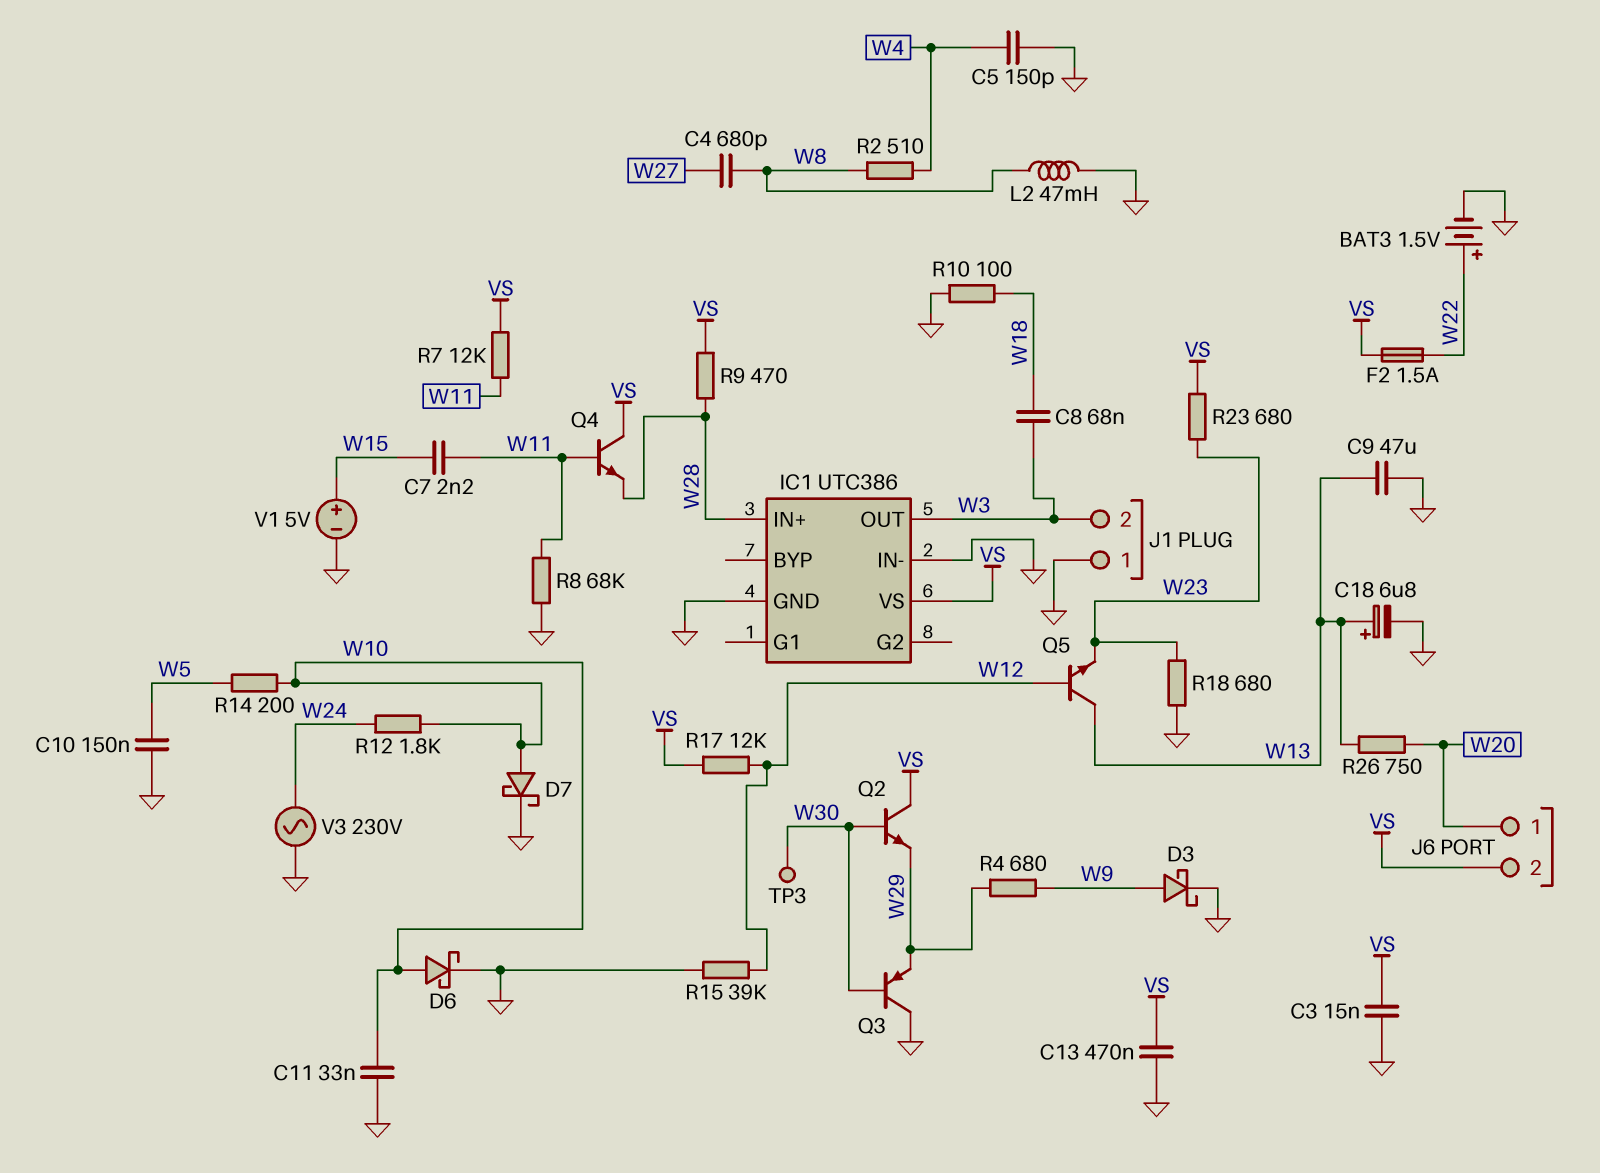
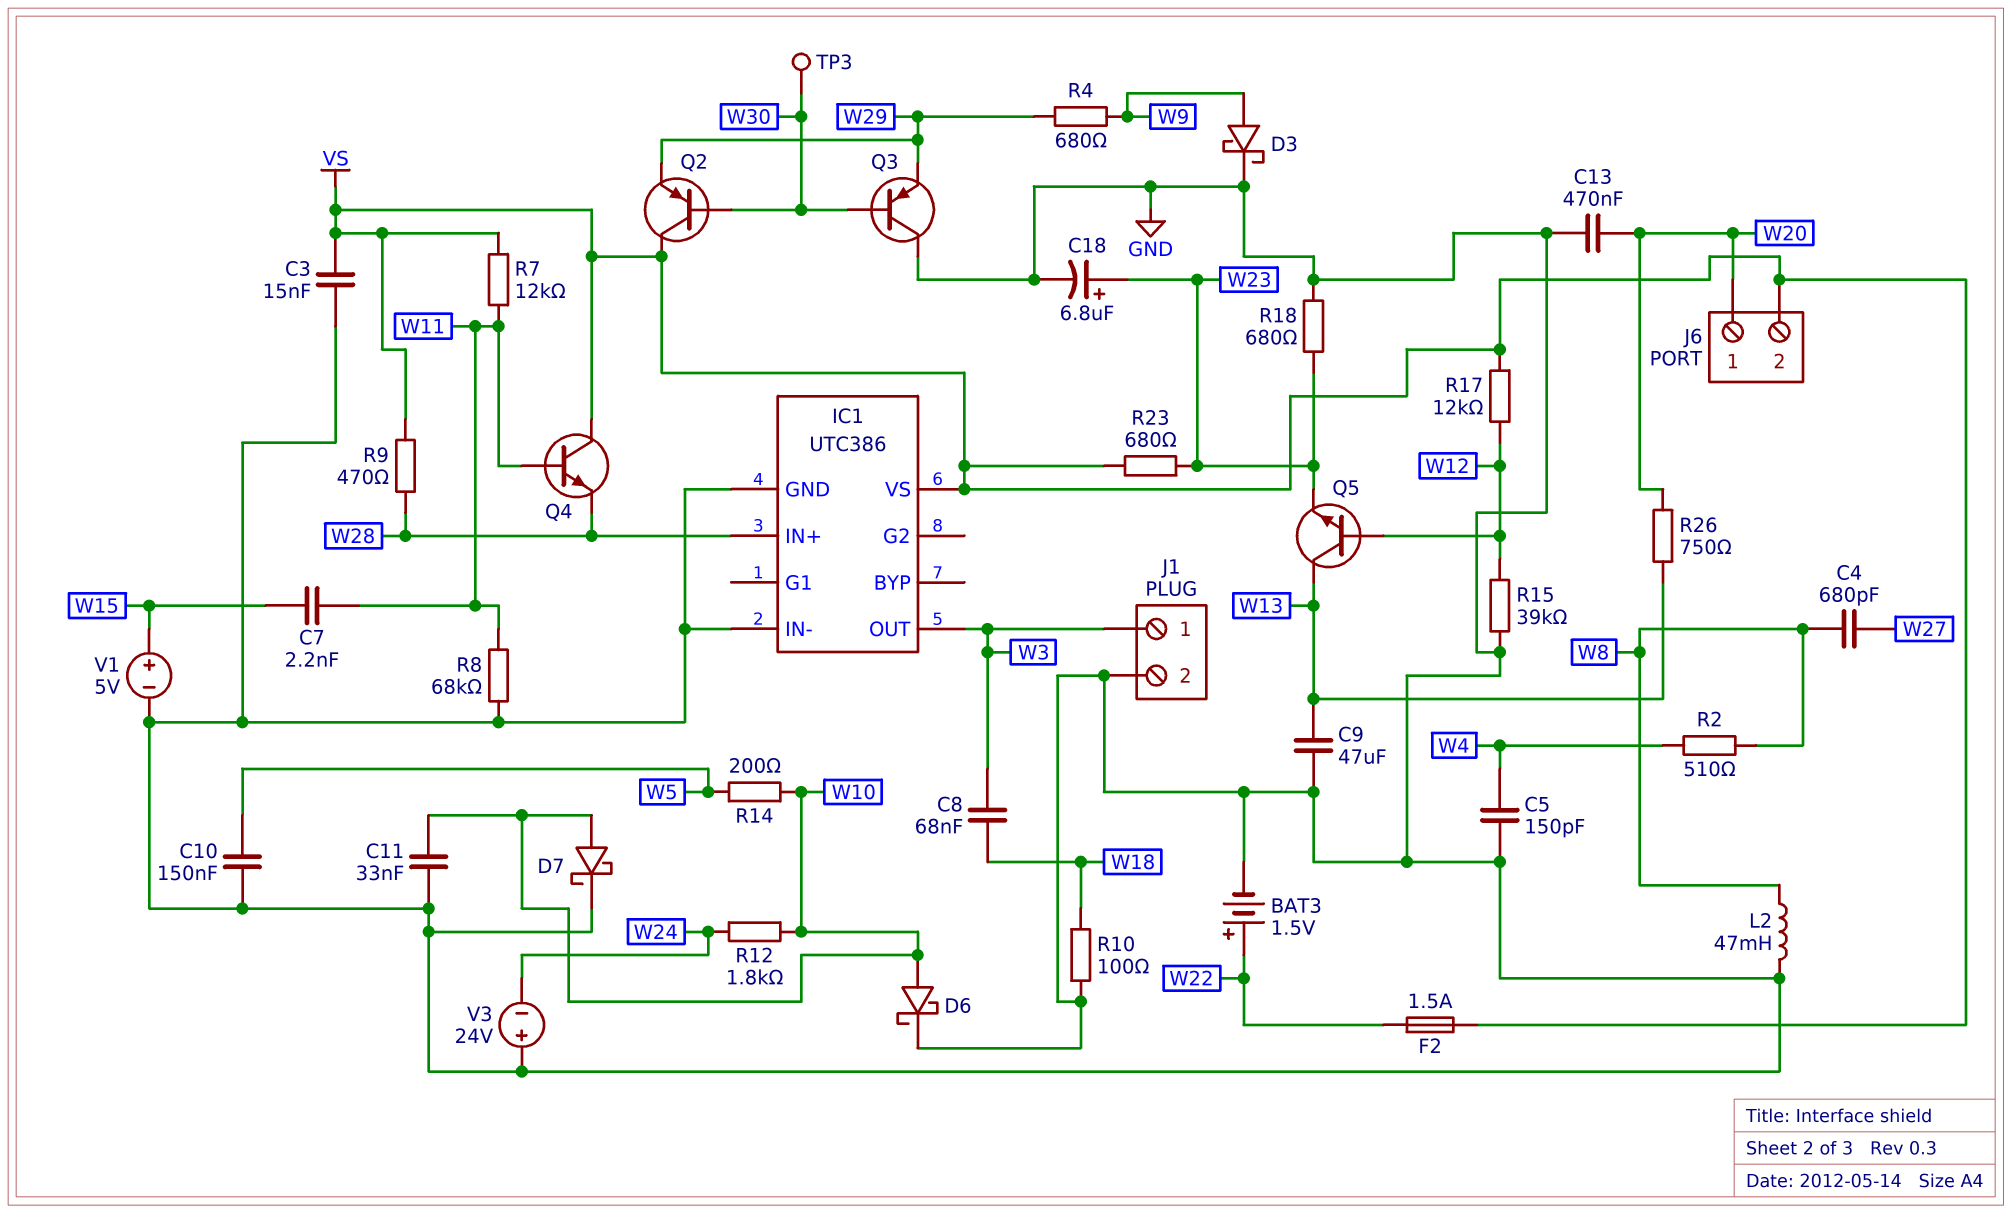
C13: 470nF (GND, VS) -> 470nF (GND, W20)
C18: 6.8uF (plus W13, minus GND) -> 6.8uF (plus W23, minus GND)
J1 pin 1: GND -> W3
J1 pin 2: W3 -> GND
Q2: NPN (B W30, C VS, E W29) -> PNP (B W30, C VS, E W29)
V3: AC 230V (GND, W24) -> 24V (plus GND, minus W24)

